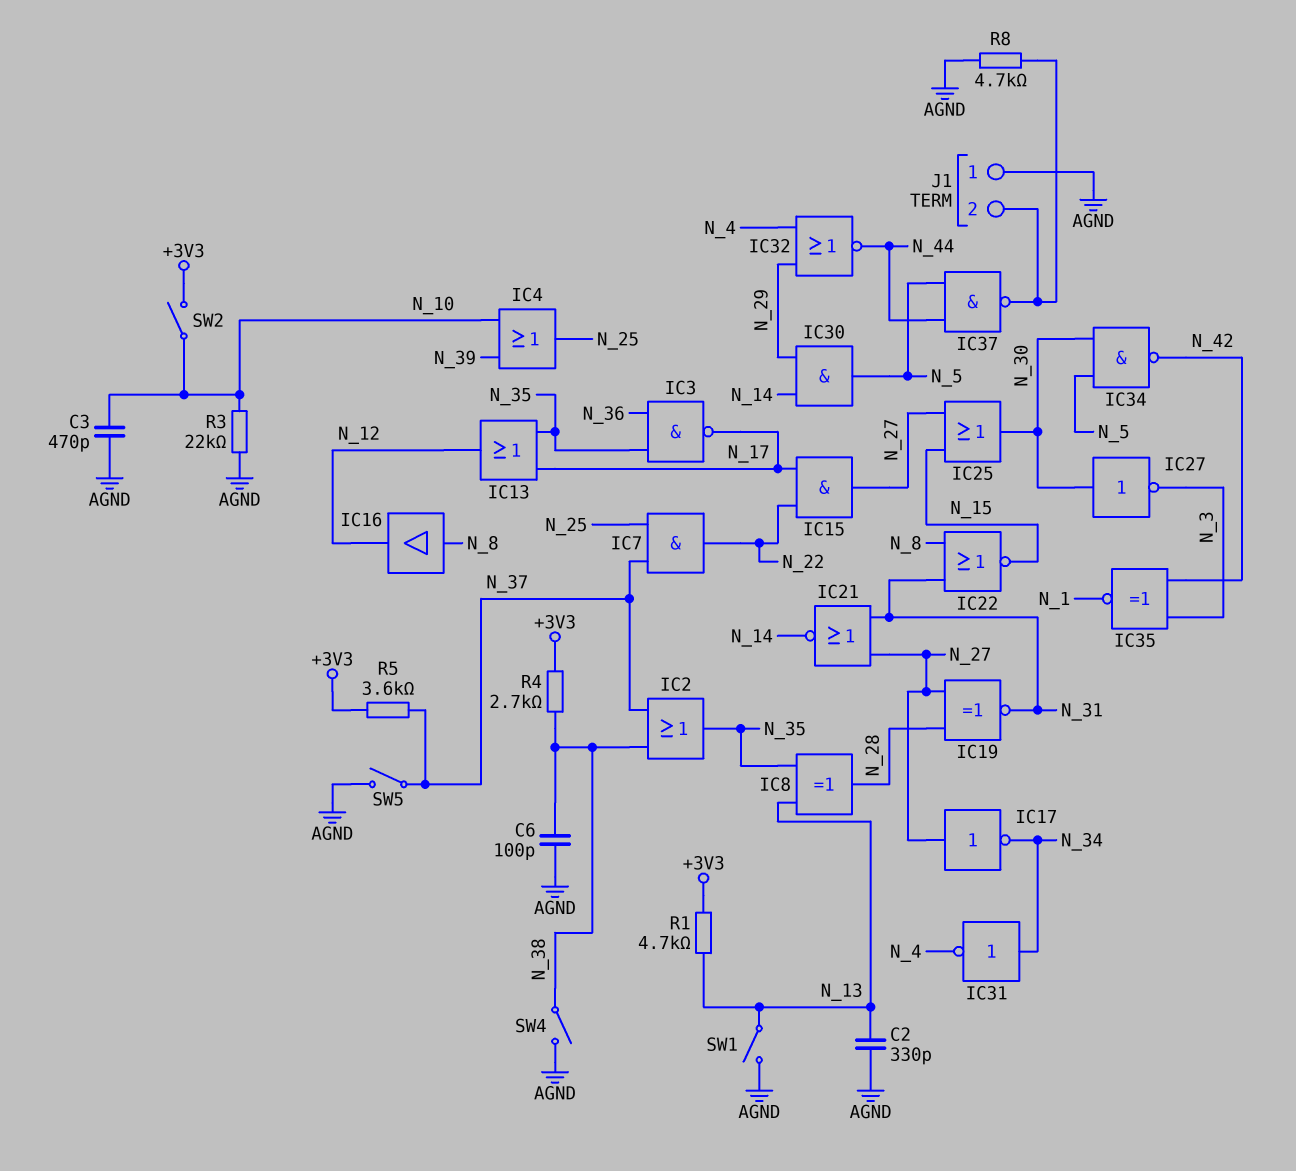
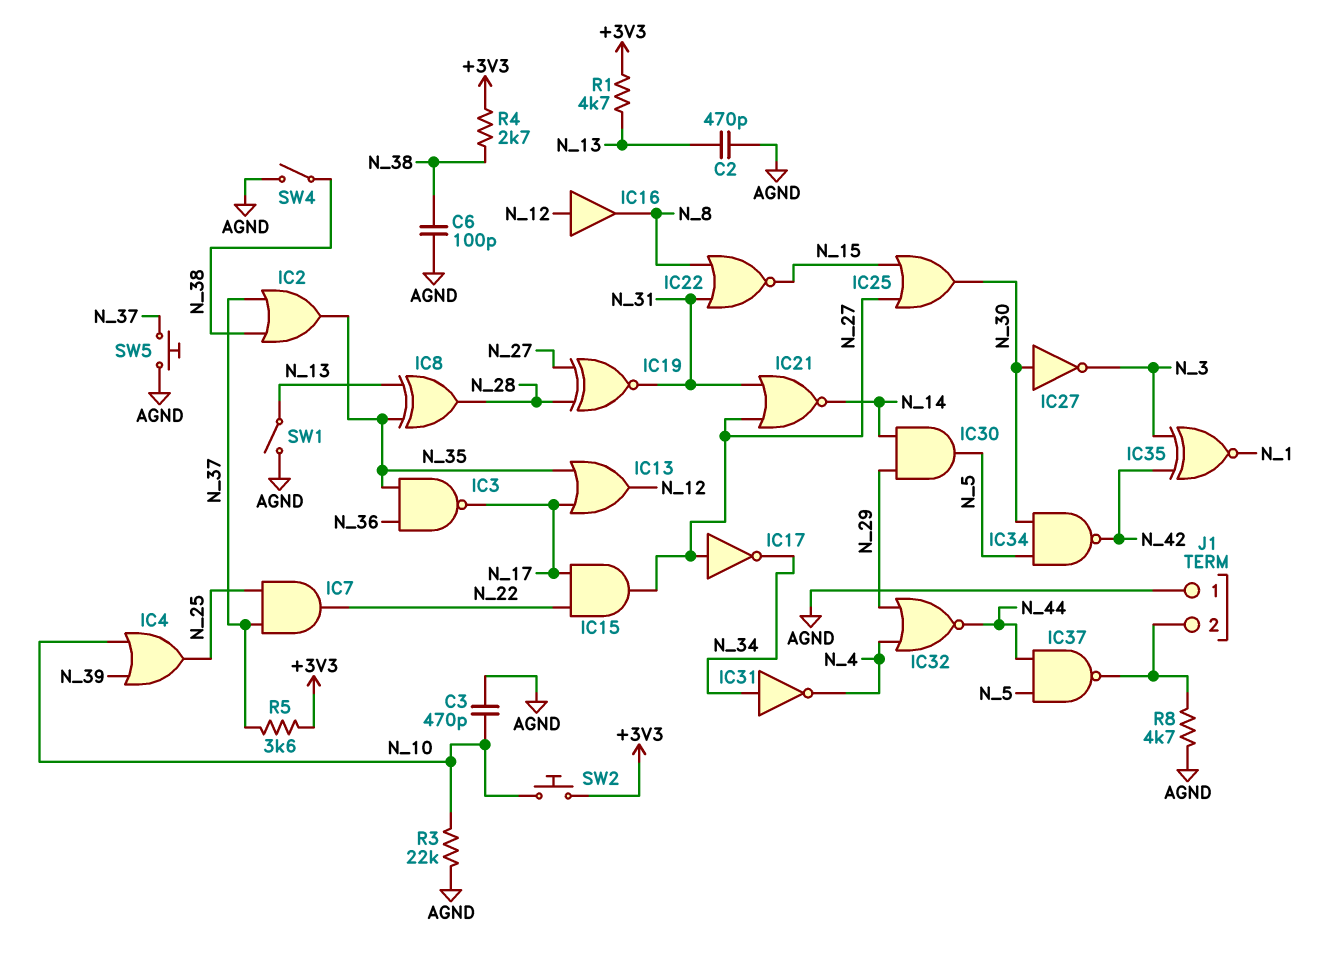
C2: 330pF (AGND, N_13) -> 470pF (AGND, N_13)
IC16: buffer (in N_8, out N_12) -> buffer (in N_12, out N_8)
SW2: switch (+3V3, N_10) -> button (+3V3, N_10)
SW5: switch (AGND, N_37) -> button (AGND, N_37)

